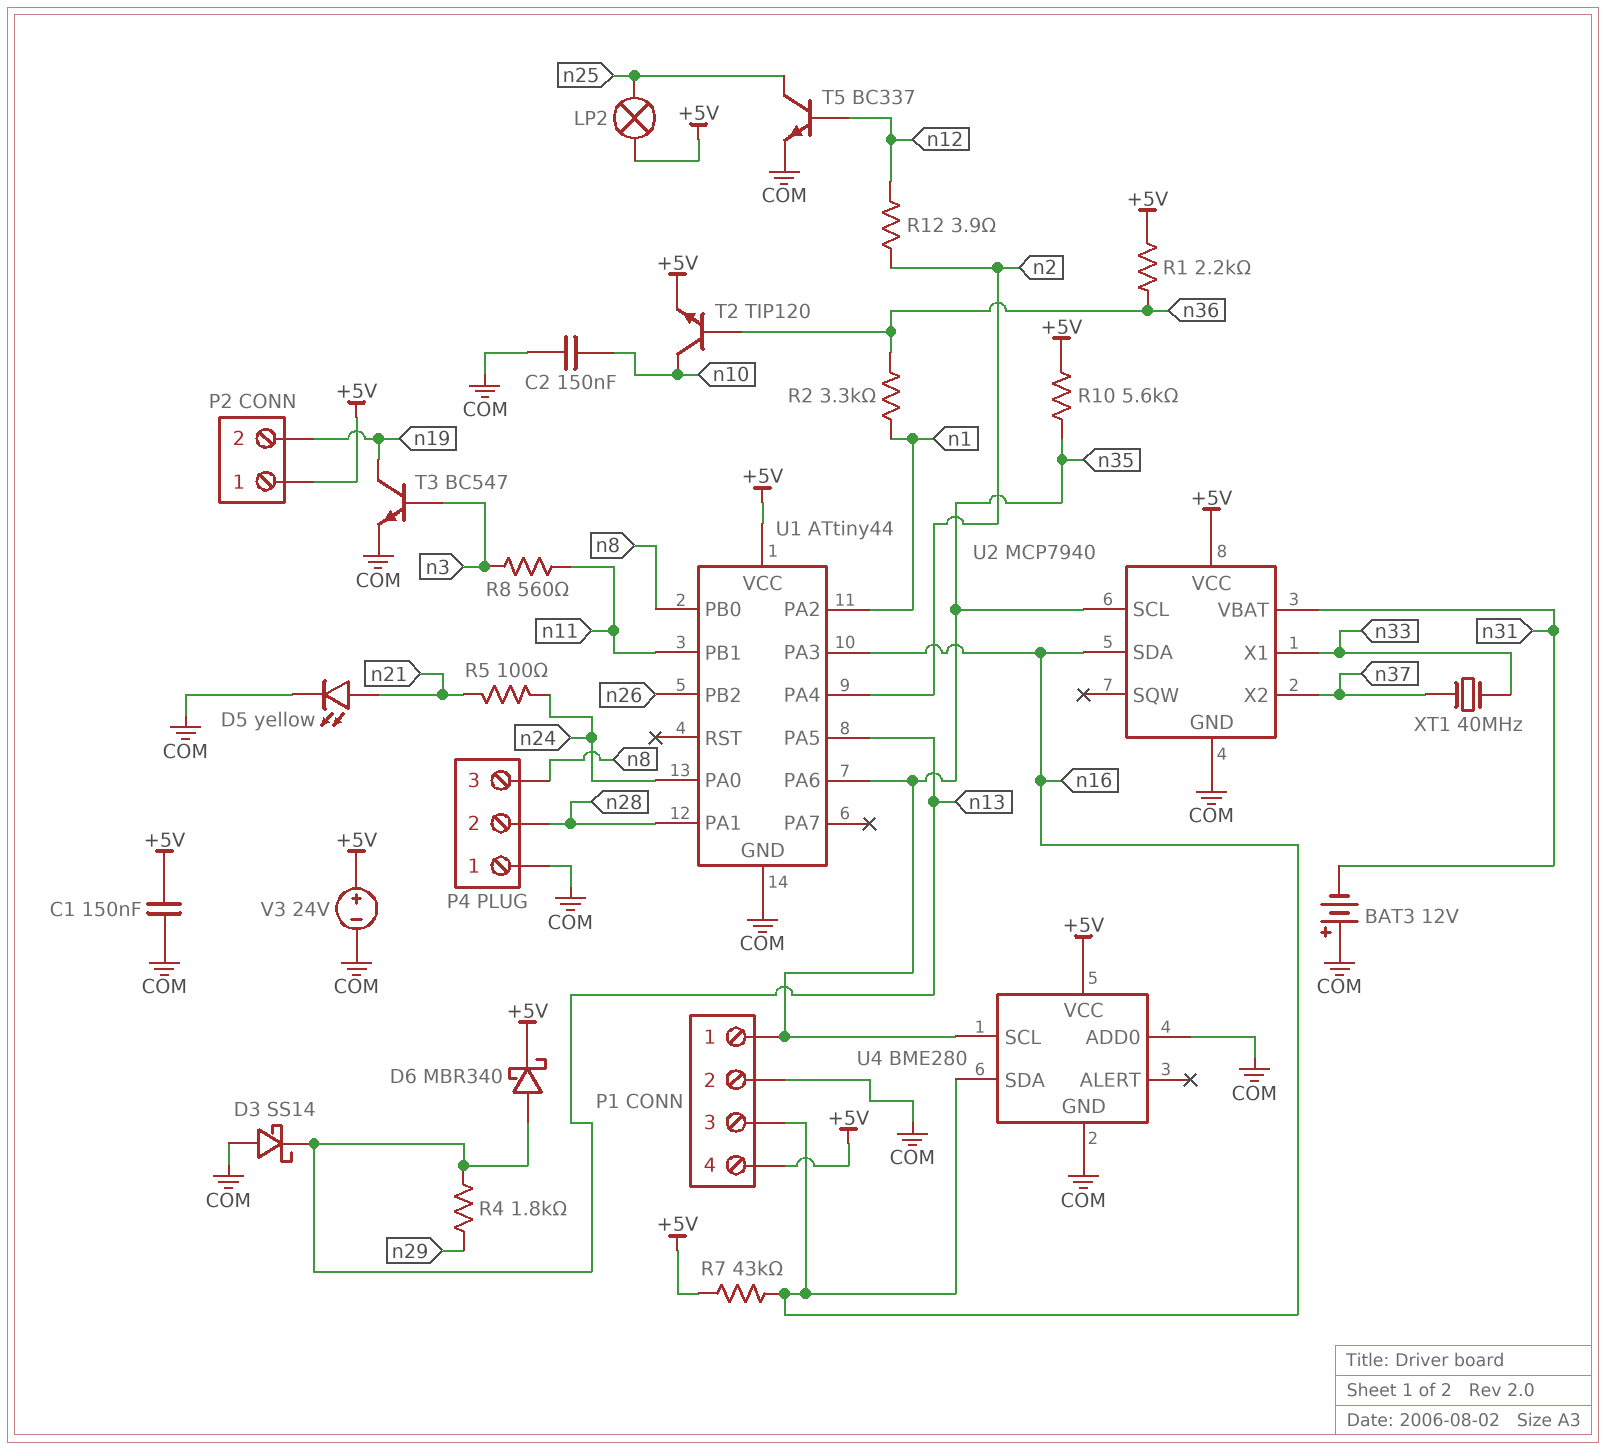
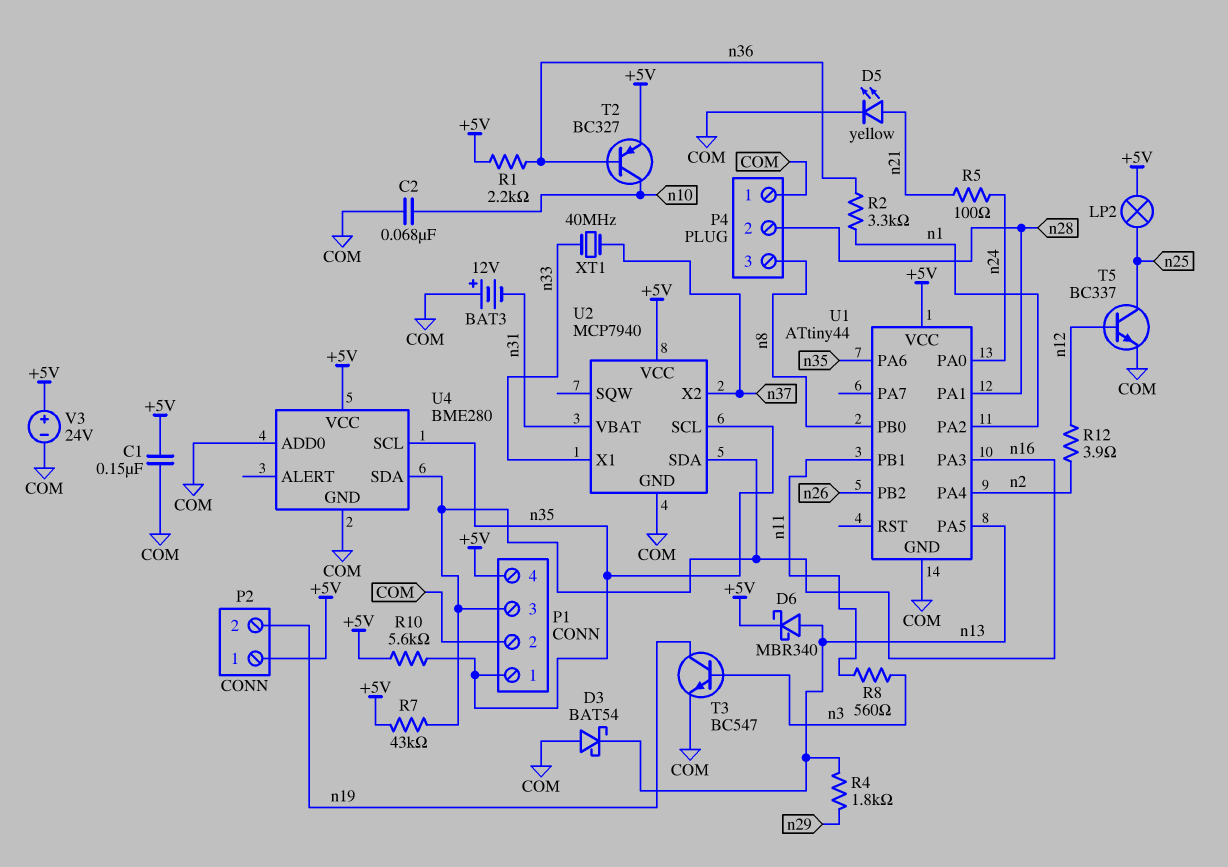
C2: 150nF (COM, n10) -> 68nF (COM, n10)
D3: schottky SS14 (A COM, K n13) -> schottky BAT54 (A COM, K n13)
T2: NPN TIP120 (B n36, C n10, E +5V) -> PNP BC327 (B n36, C n10, E +5V)

